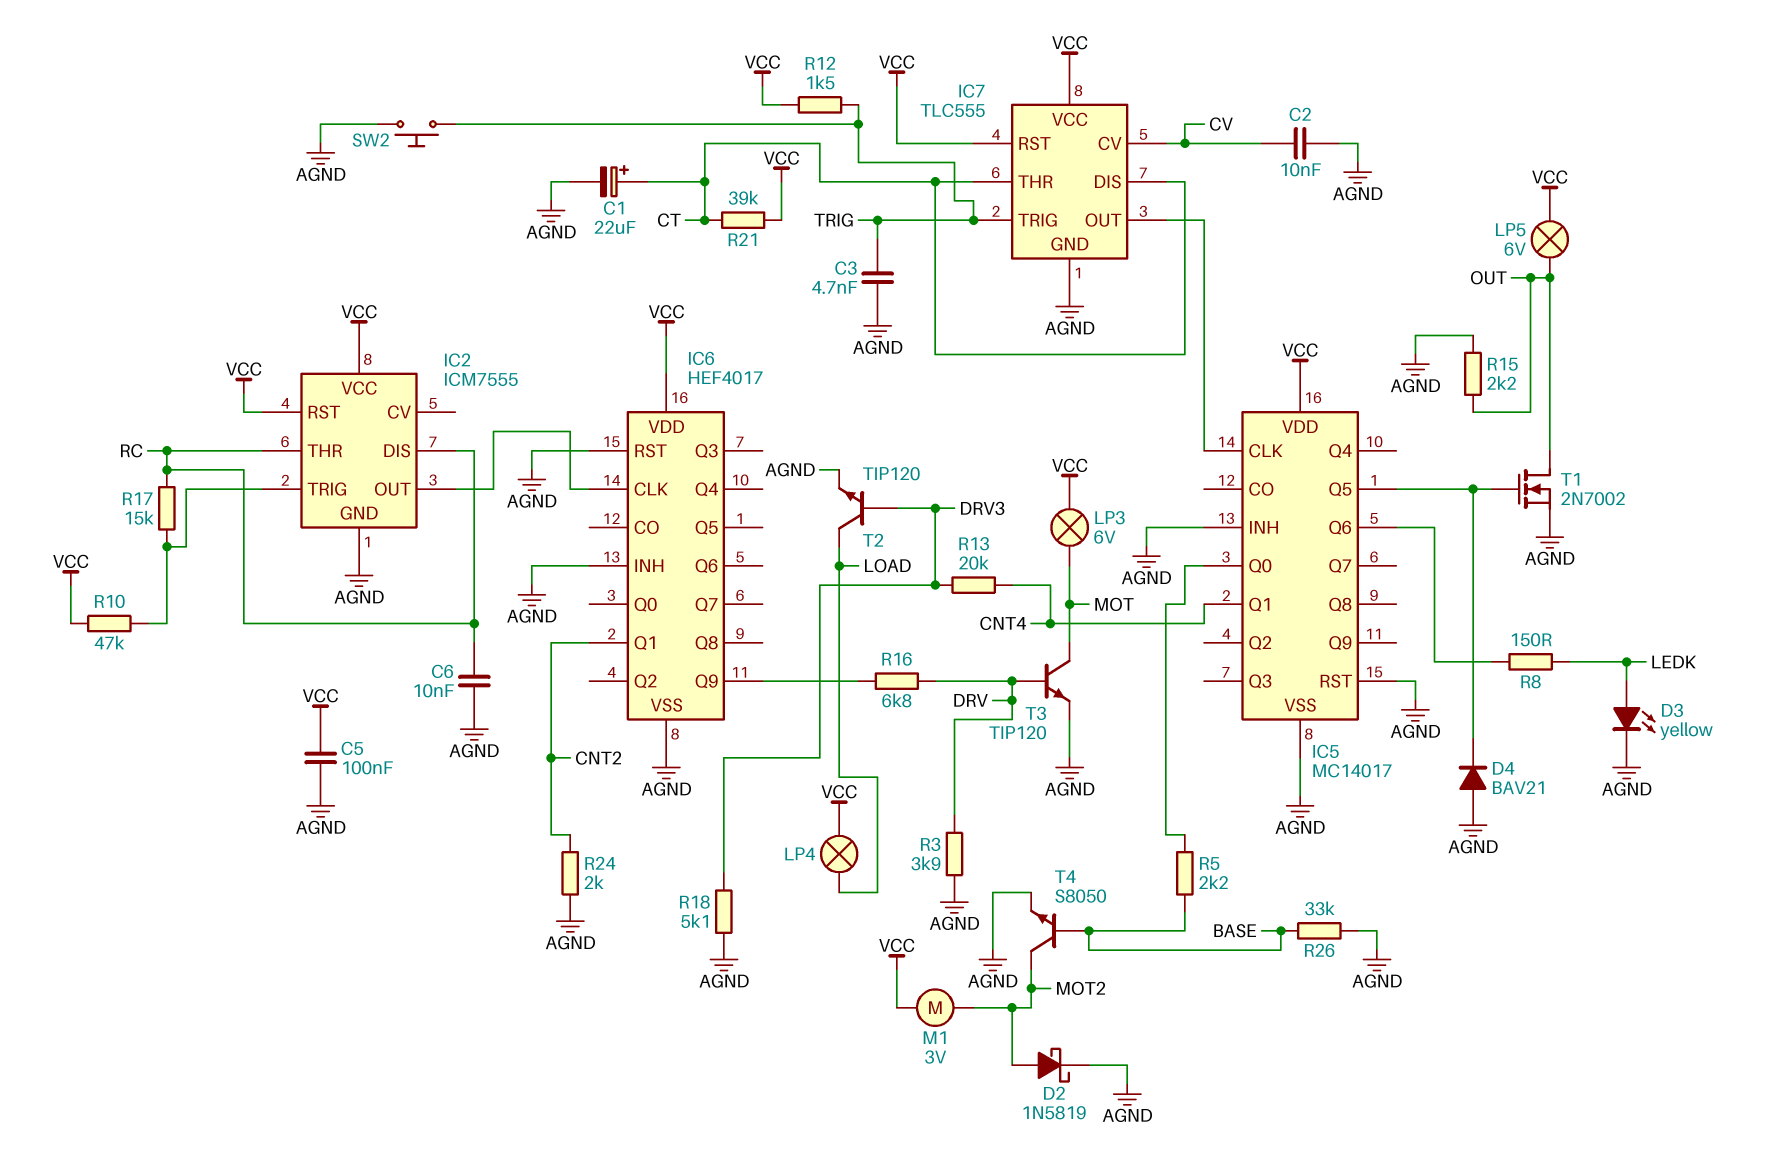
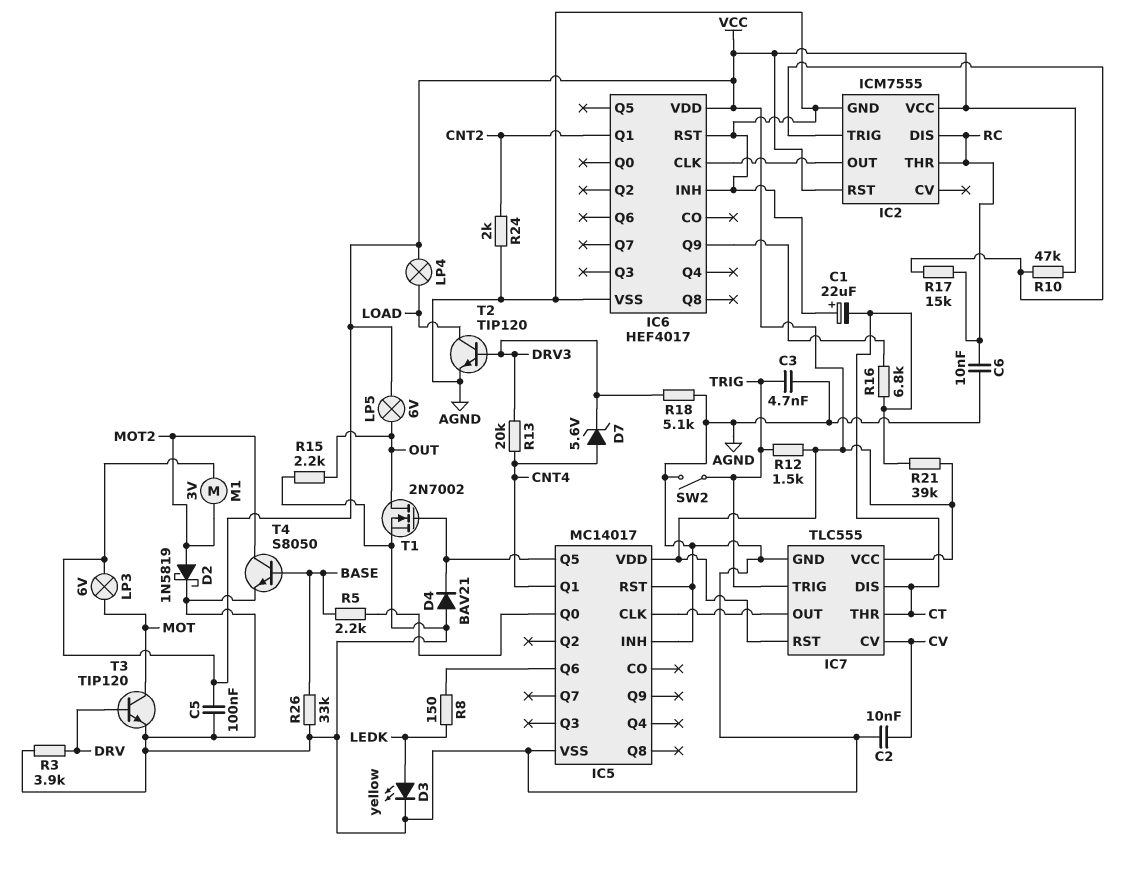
C1: 22uF (plus CT, minus AGND) -> 22uF (plus AGND, minus CT)
D7: none -> zener 5.6V (A CNT4, K DRV3)
R16: 6.8k (DRV, IC6/Q9) -> 6.8k (CT, IC6/Q9)
SW2: button (AGND, TRIG) -> switch (AGND, TRIG)

